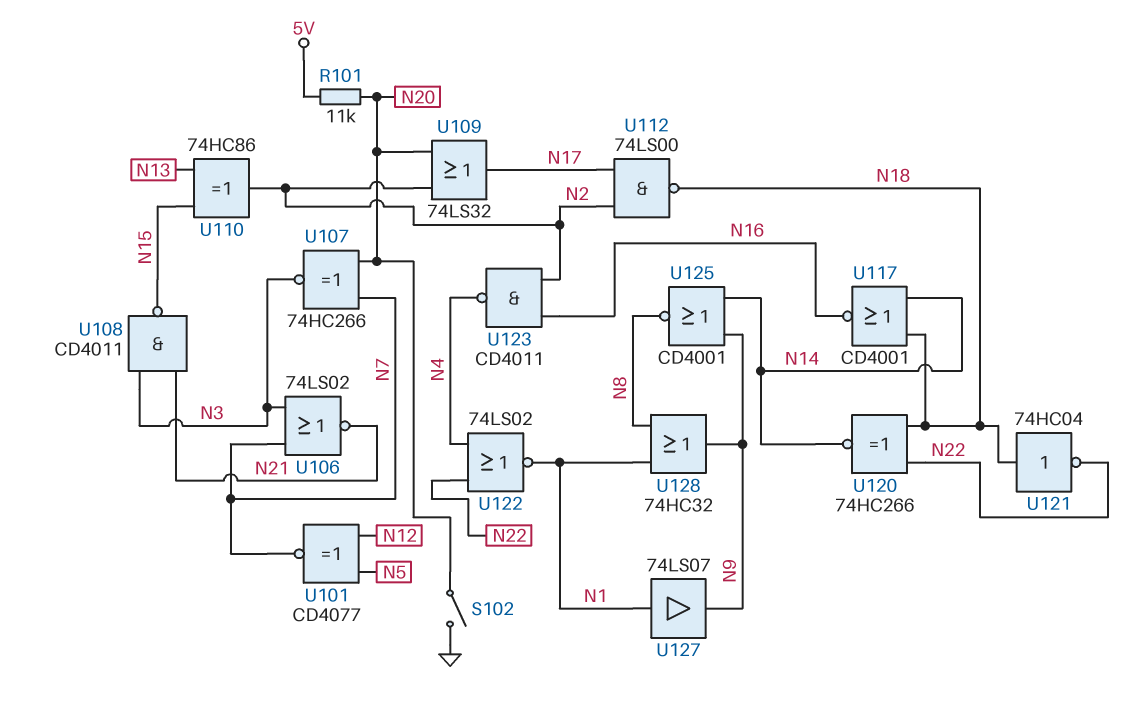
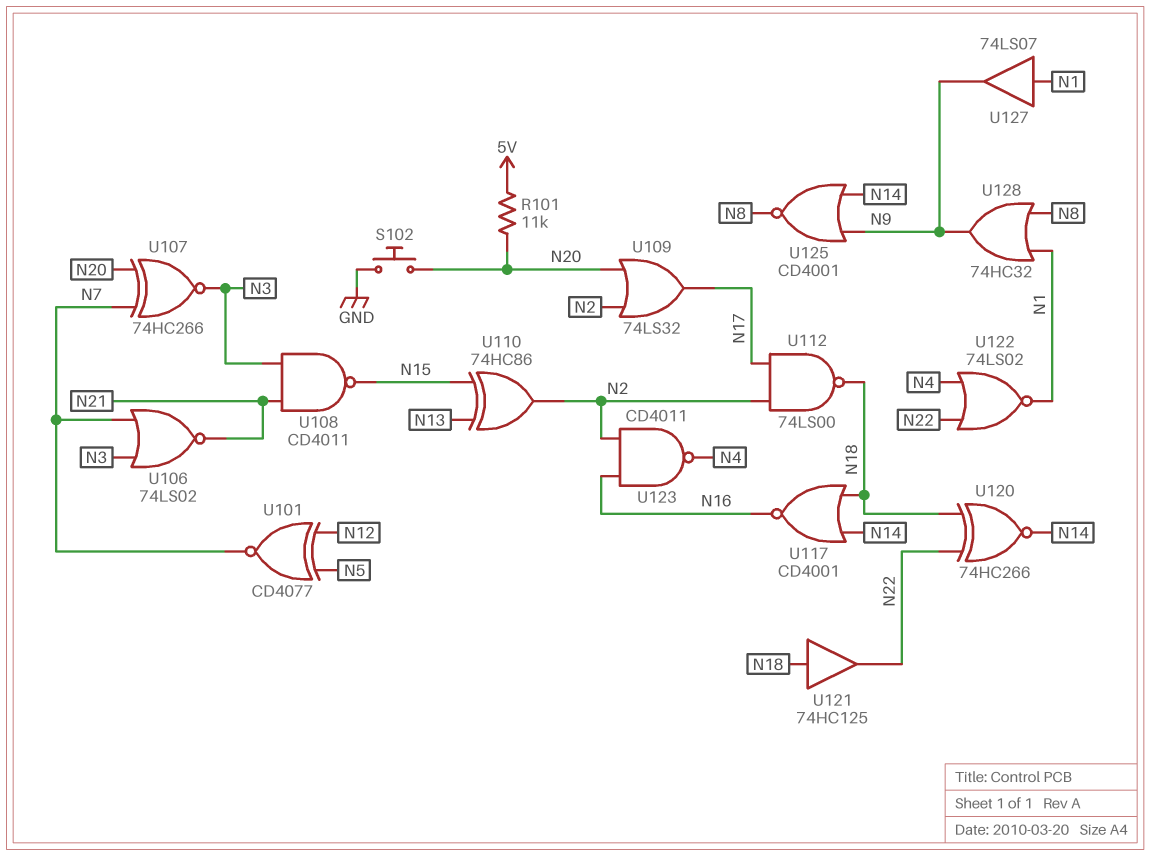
S102: switch (GND, N20) -> button (GND, N20)
U121: NOT 74HC04 (in N18, out N22) -> buffer 74HC125 (in N18, out N22)

